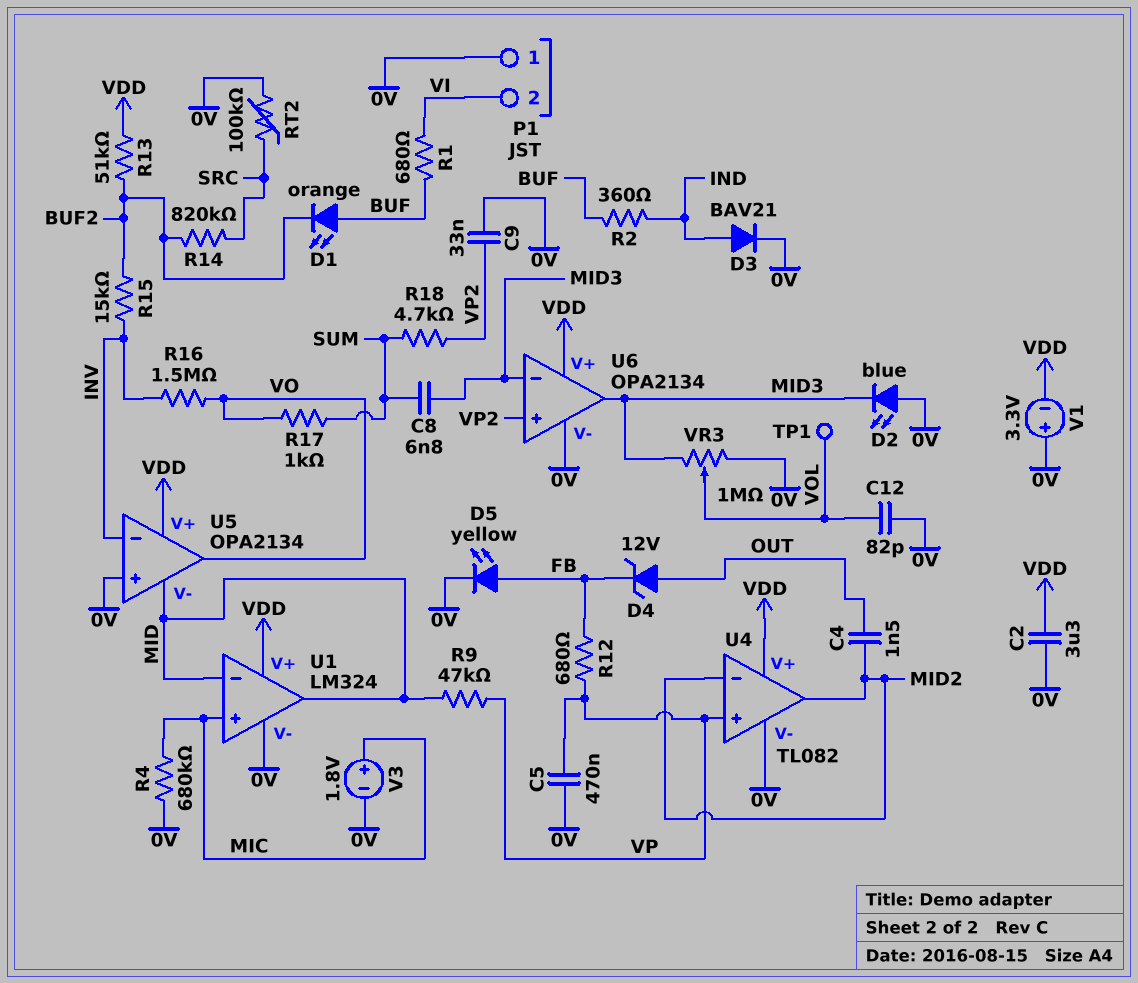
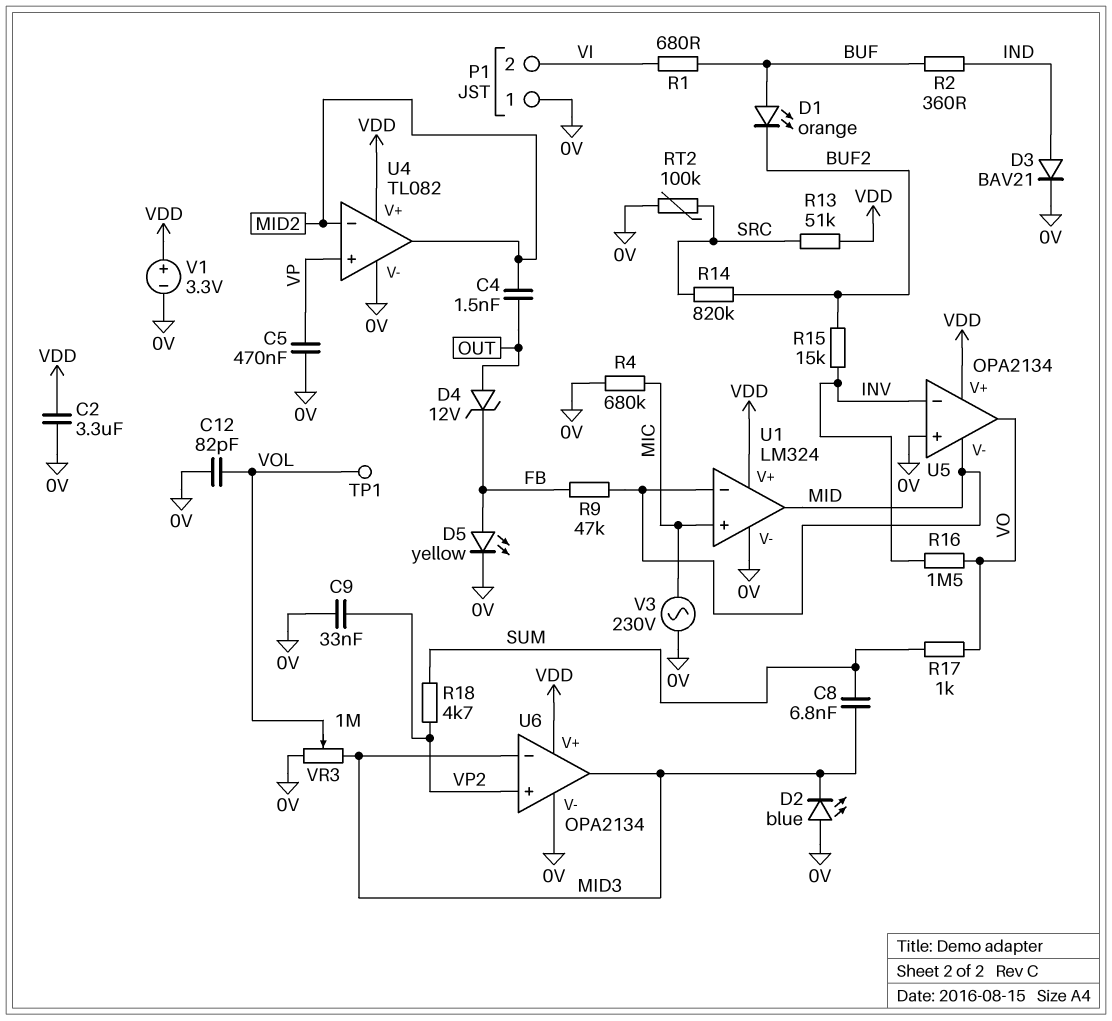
R9: 47k (MID, VP) -> 47k (FB, MID)
R12: 680 (FB, VP) -> none
R13: 51k (BUF2, VDD) -> 51k (SRC, VDD)
V1: 3.3V (plus 0V, minus VDD) -> 3.3V (plus VDD, minus 0V)
V3: 1.8V (plus MIC, minus 0V) -> AC 230V (0V, MIC)

